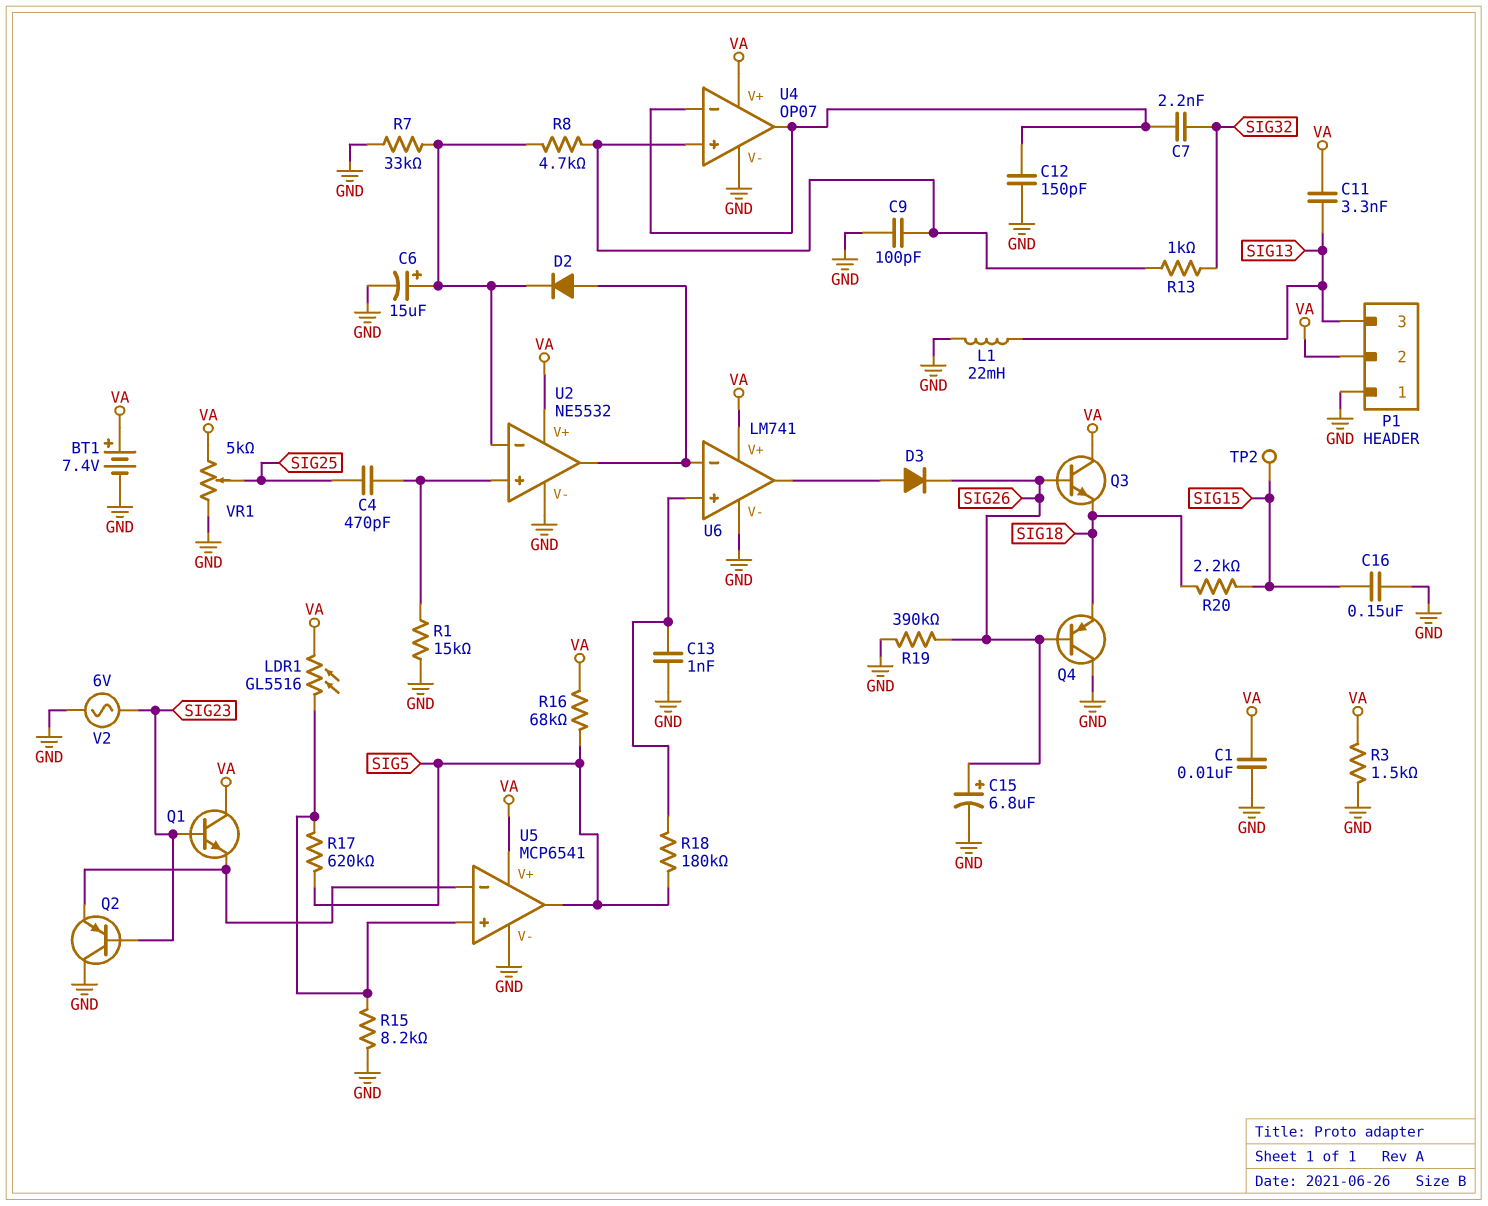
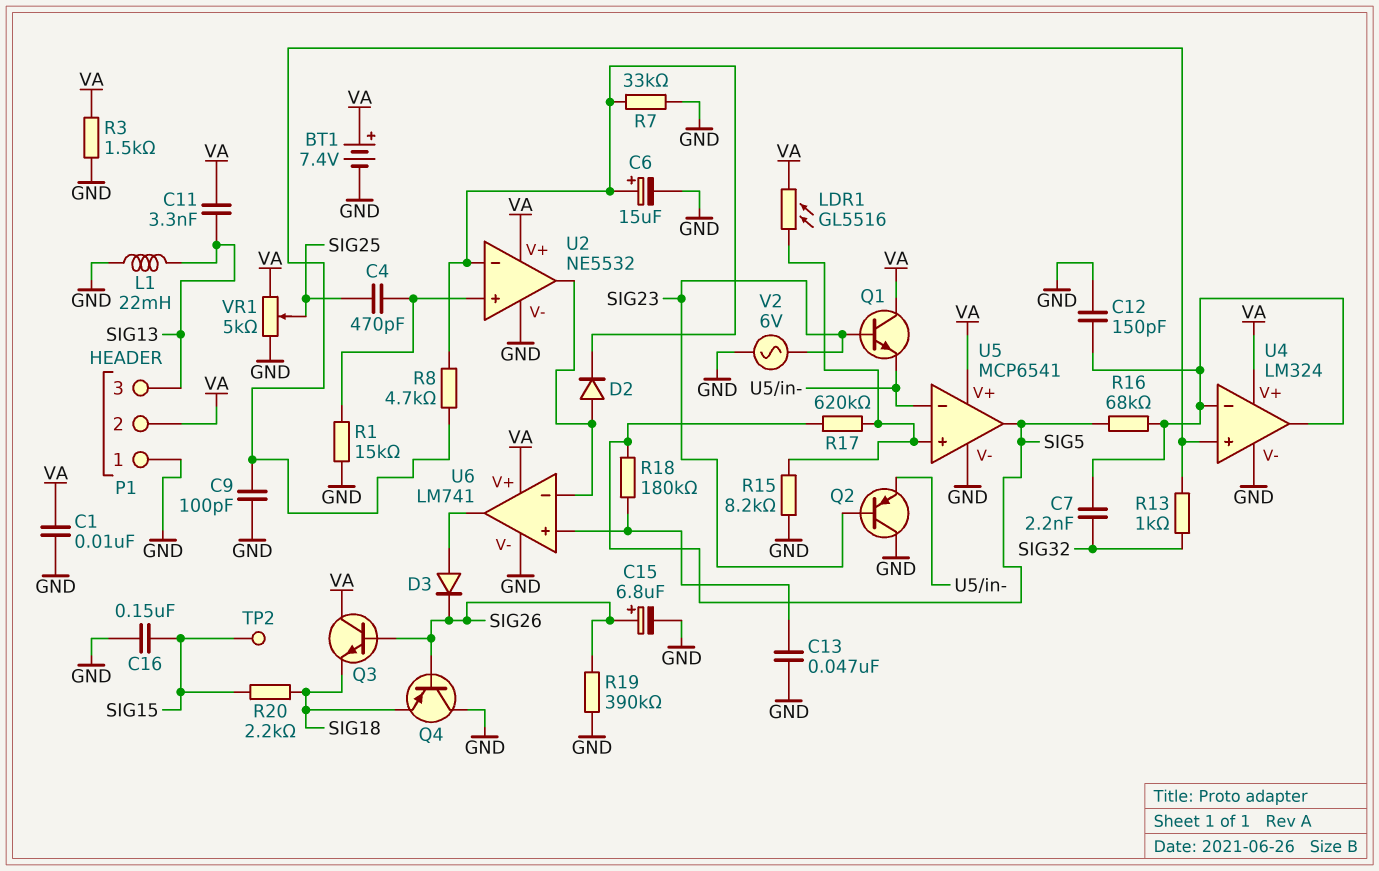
C13: 1nF (GND, U6/in+) -> 47nF (GND, U6/in+)
R16: 68k (SIG5, VA) -> 68k (SIG5, U4/in-)
U4: OP07 -> LM324

